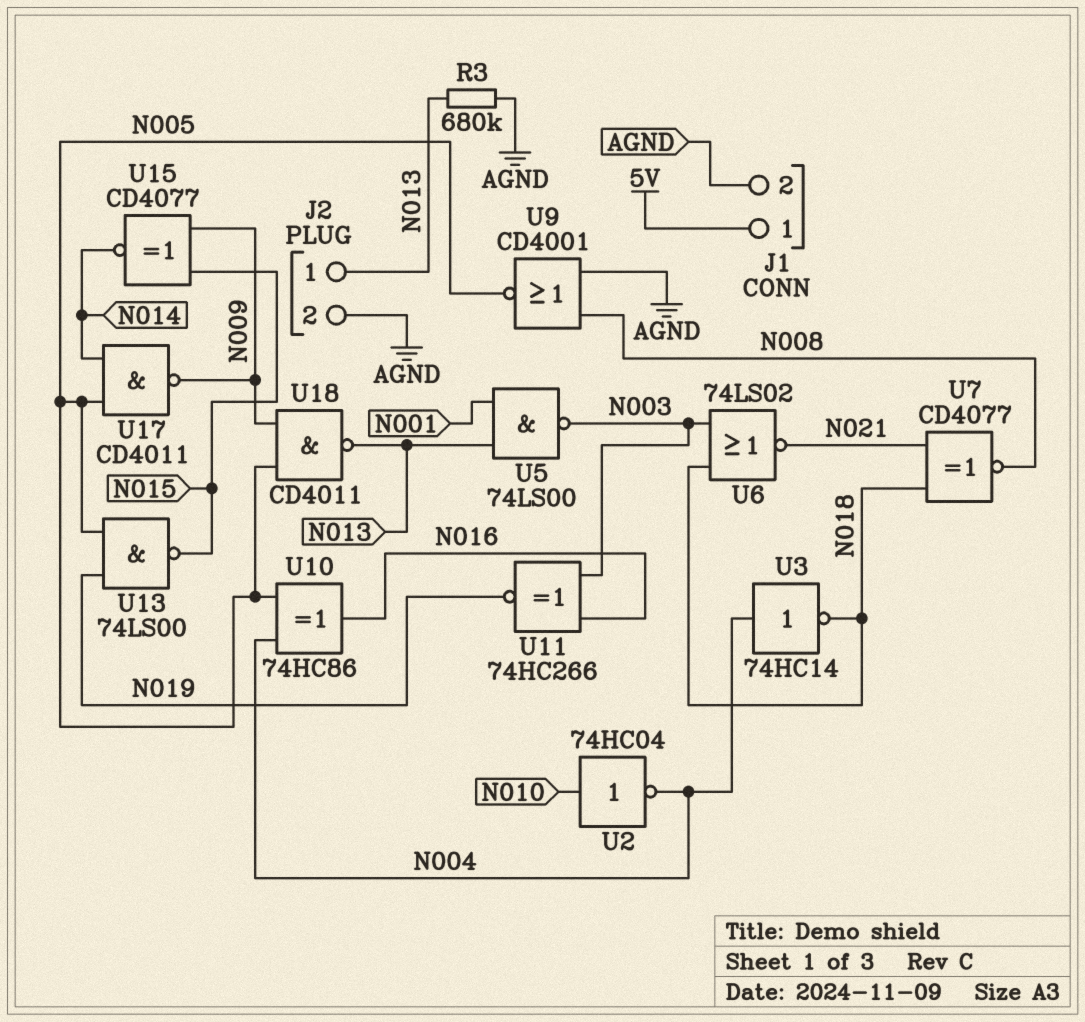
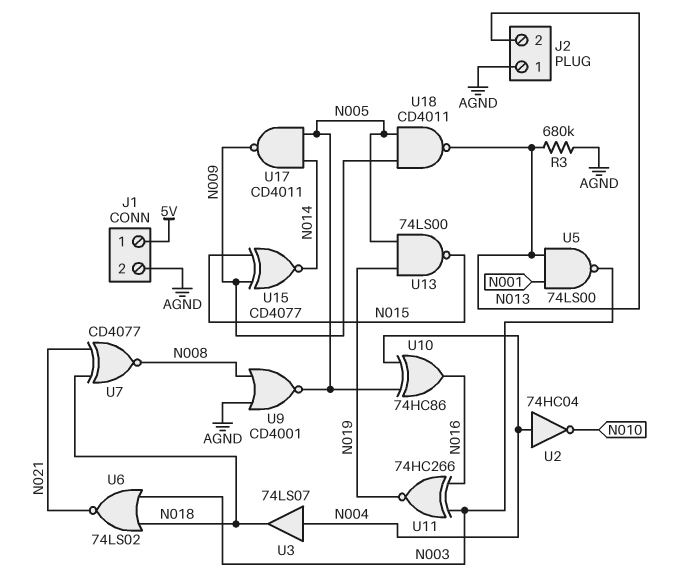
J2 pin 1: N013 -> AGND
J2 pin 2: AGND -> N013
U2: NOT 74HC04 (in N010, out N004) -> NOT 74HC04 (in N004, out N010)
U3: NOT 74HC14 (in N004, out N018) -> buffer 74LS07 (in N004, out N018)

